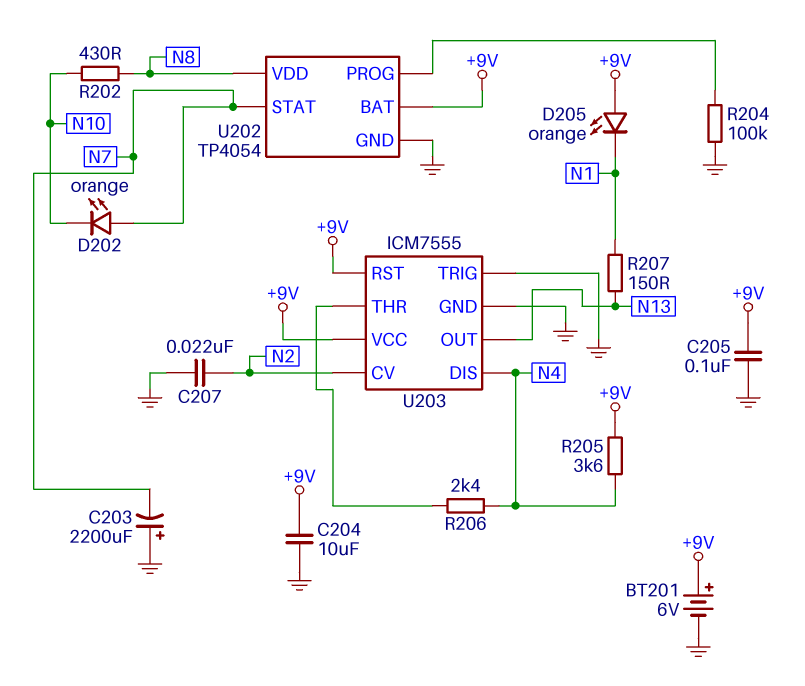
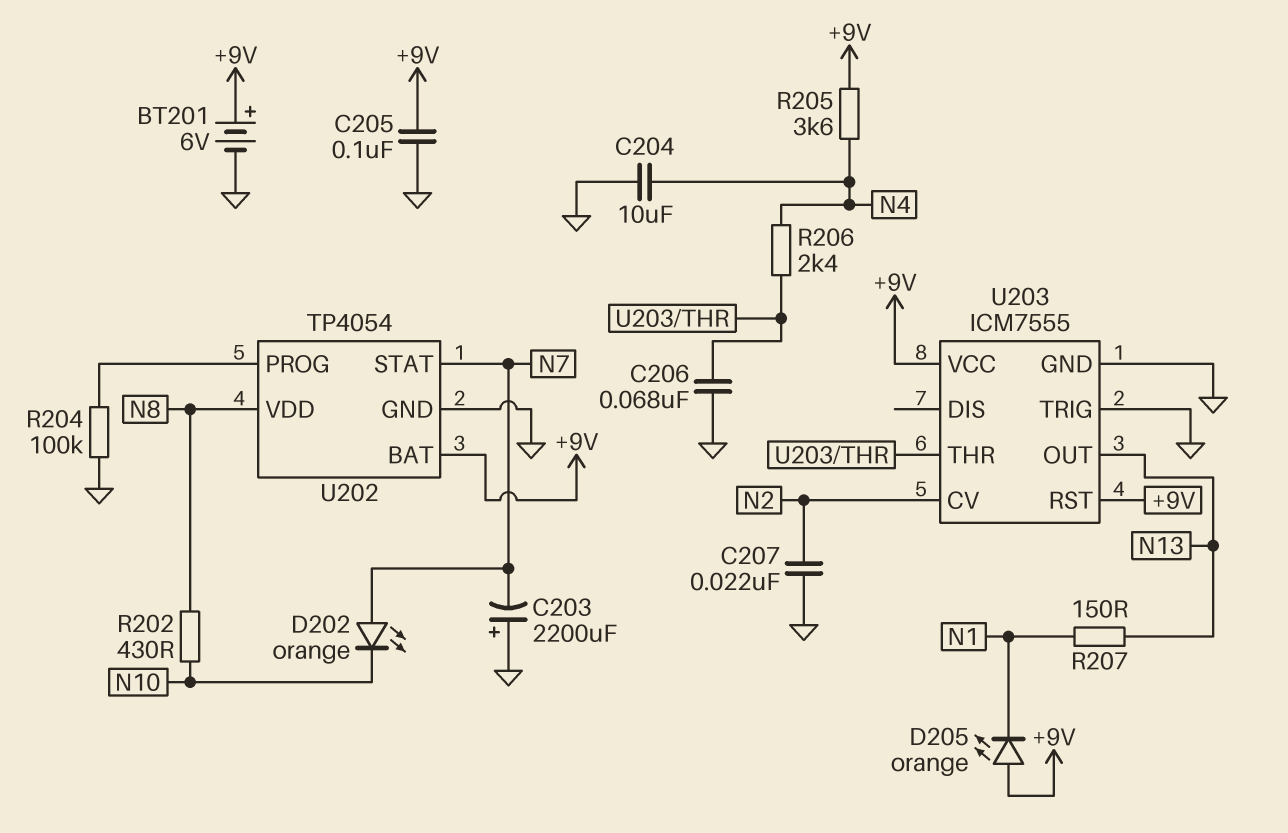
C204: 10uF (+9V, GND) -> 10uF (GND, N4)
C206: none -> 68nF (GND, U203/THR)
U203 pin DIS: N4 -> none

